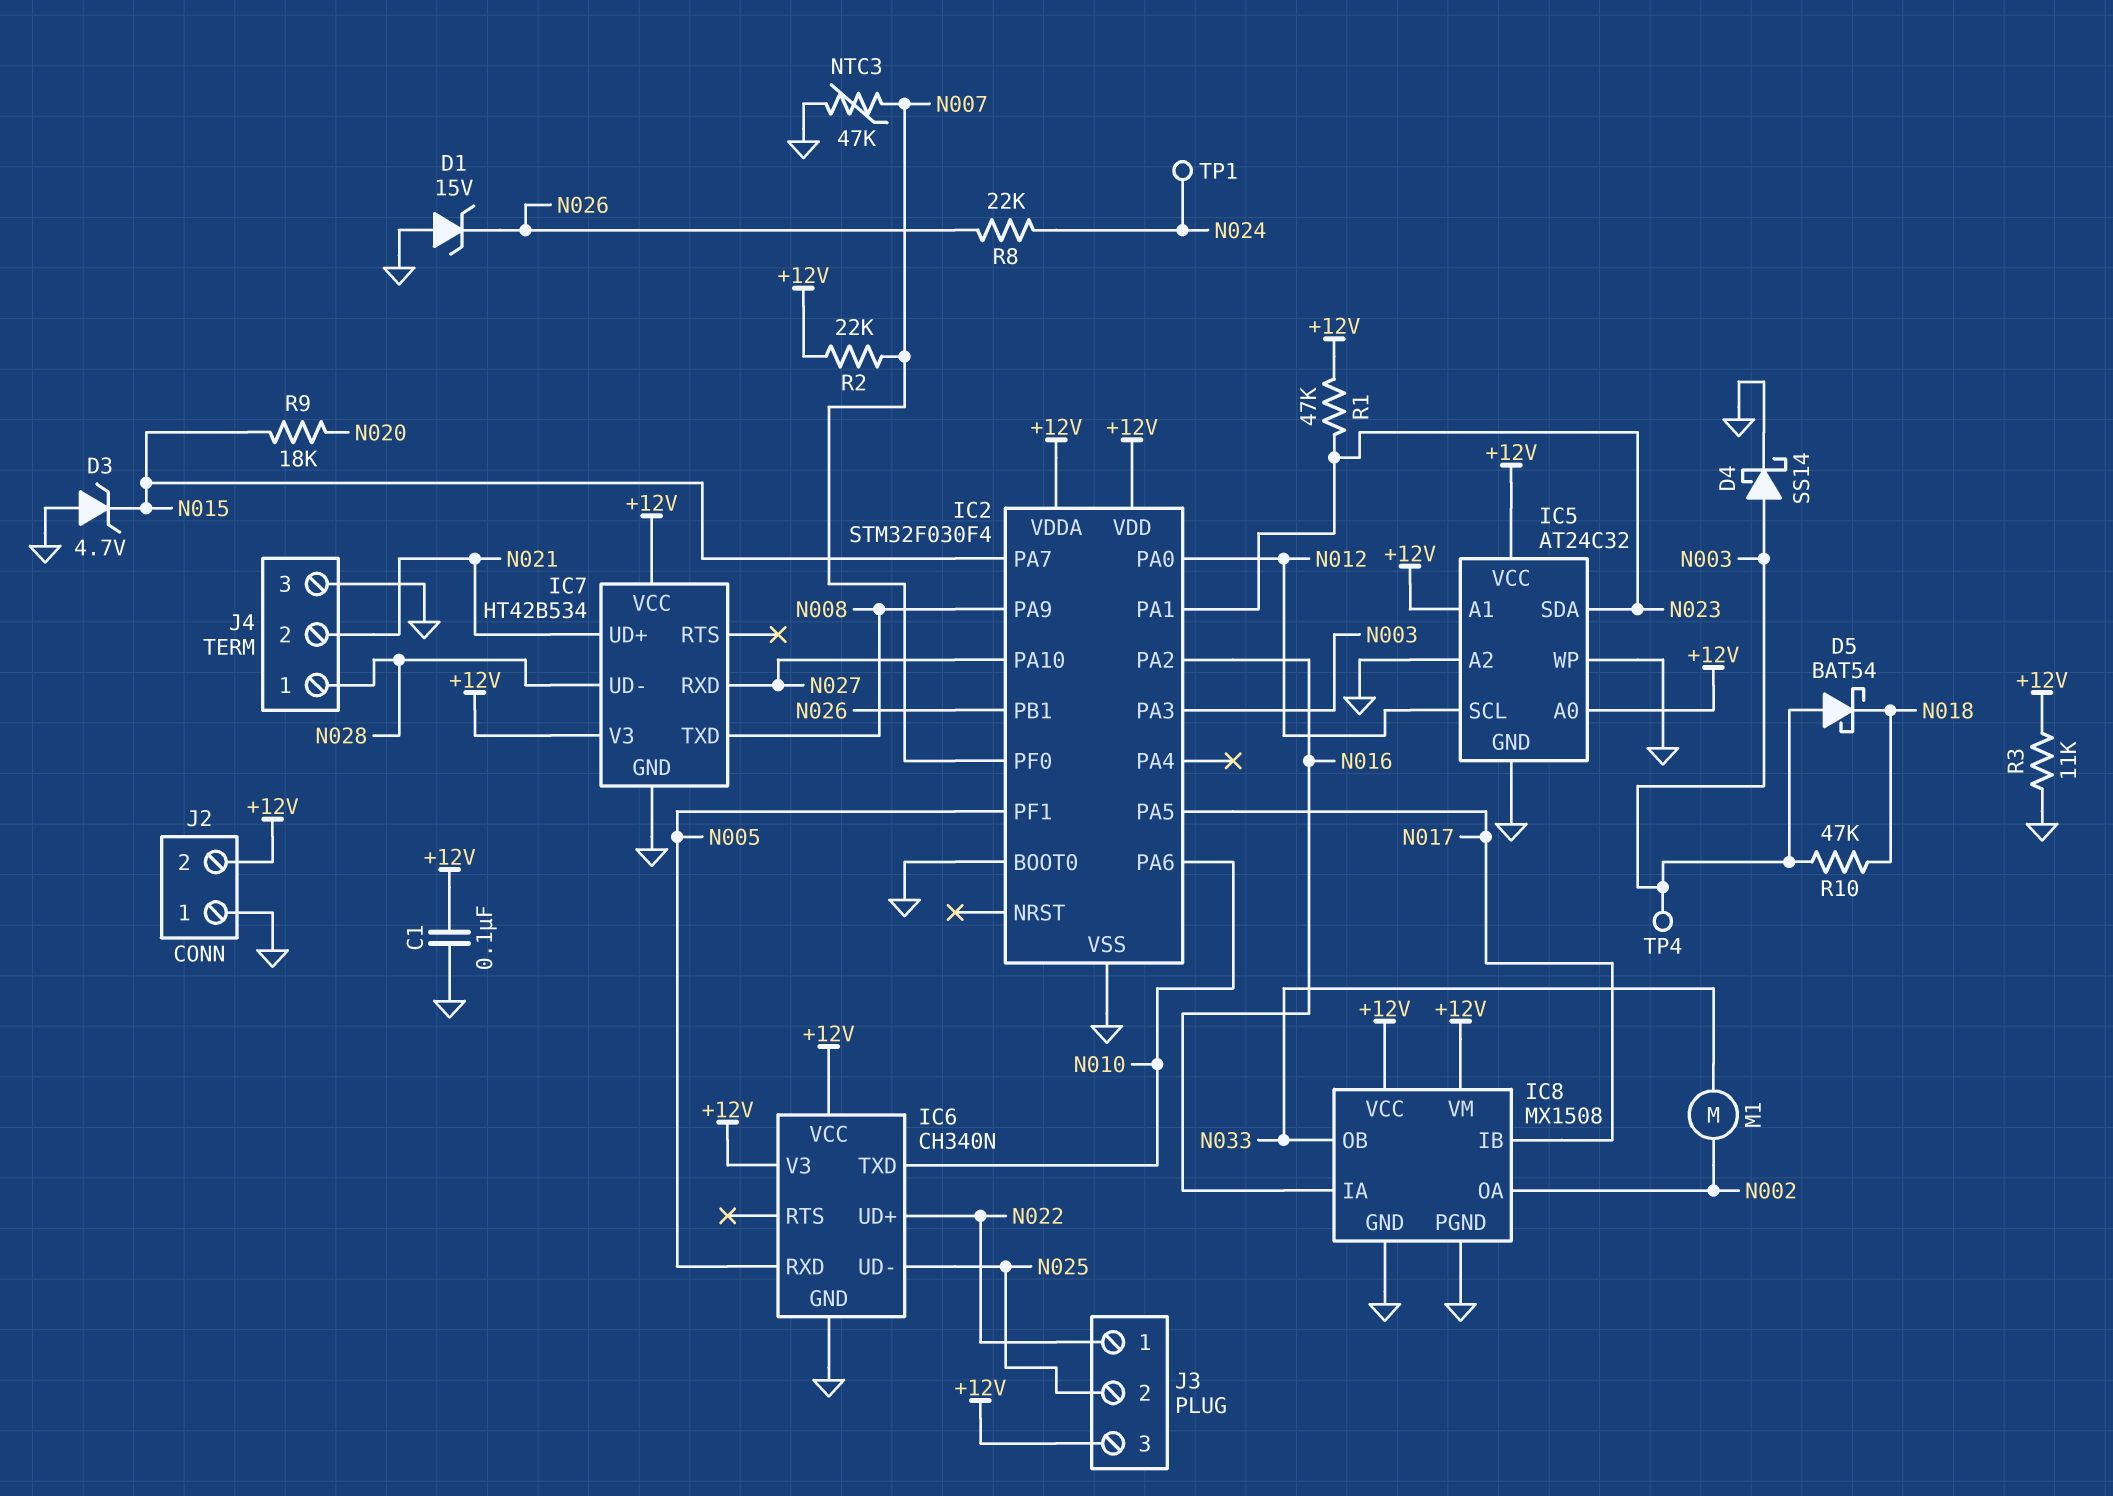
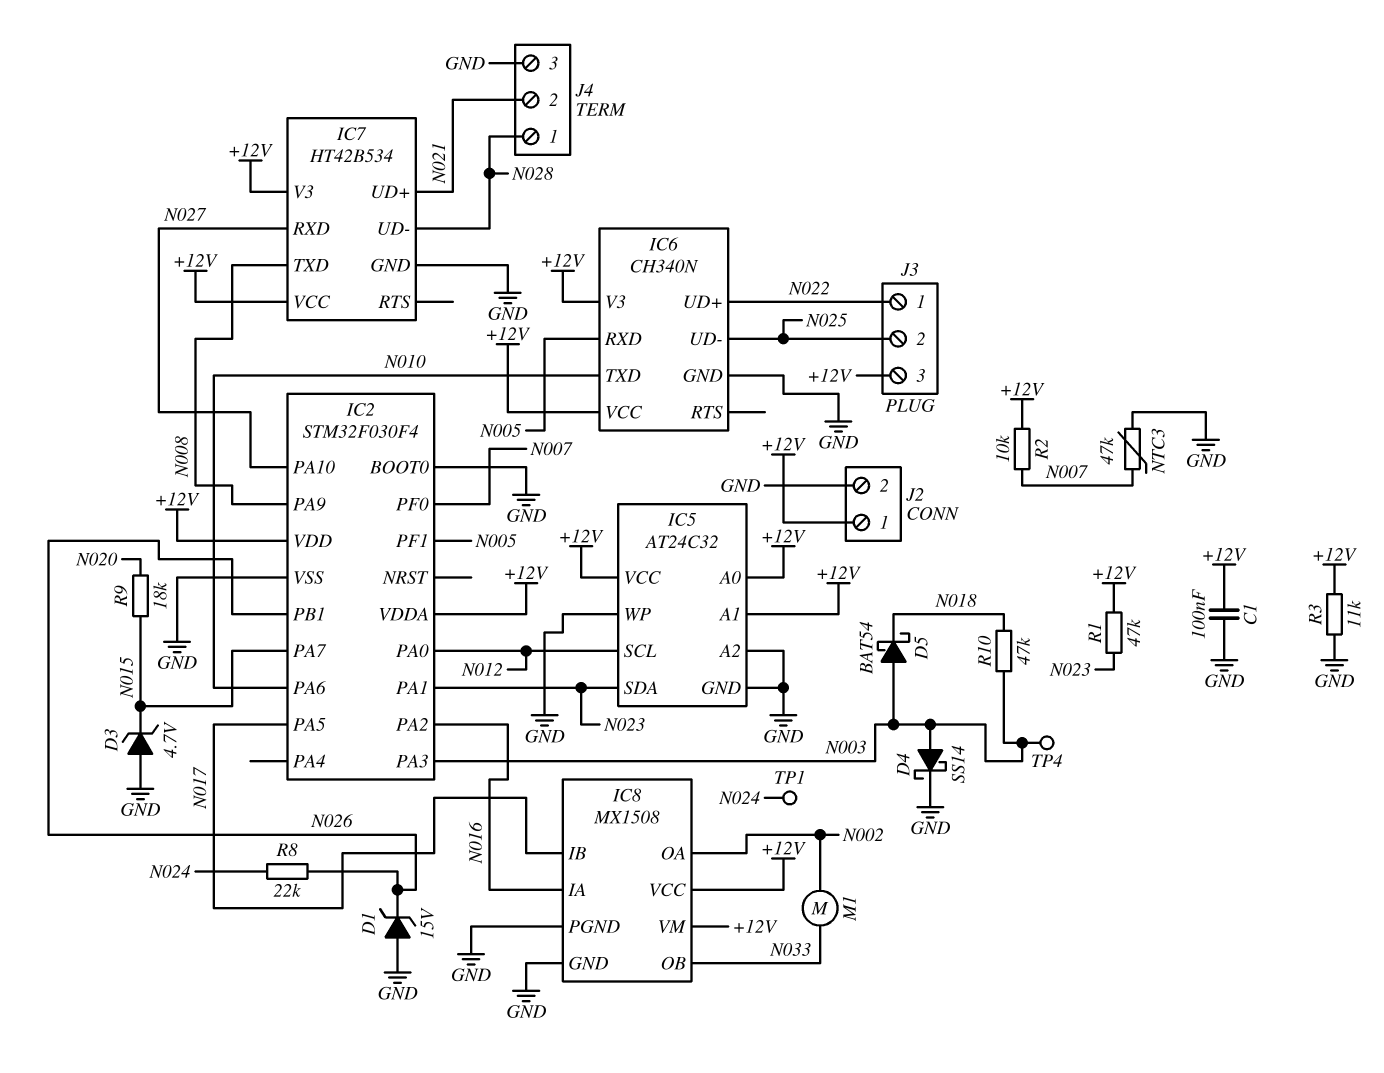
J2 pin 1: GND -> +12V
J2 pin 2: +12V -> GND
R2: 22k (+12V, N007) -> 10k (+12V, N007)

